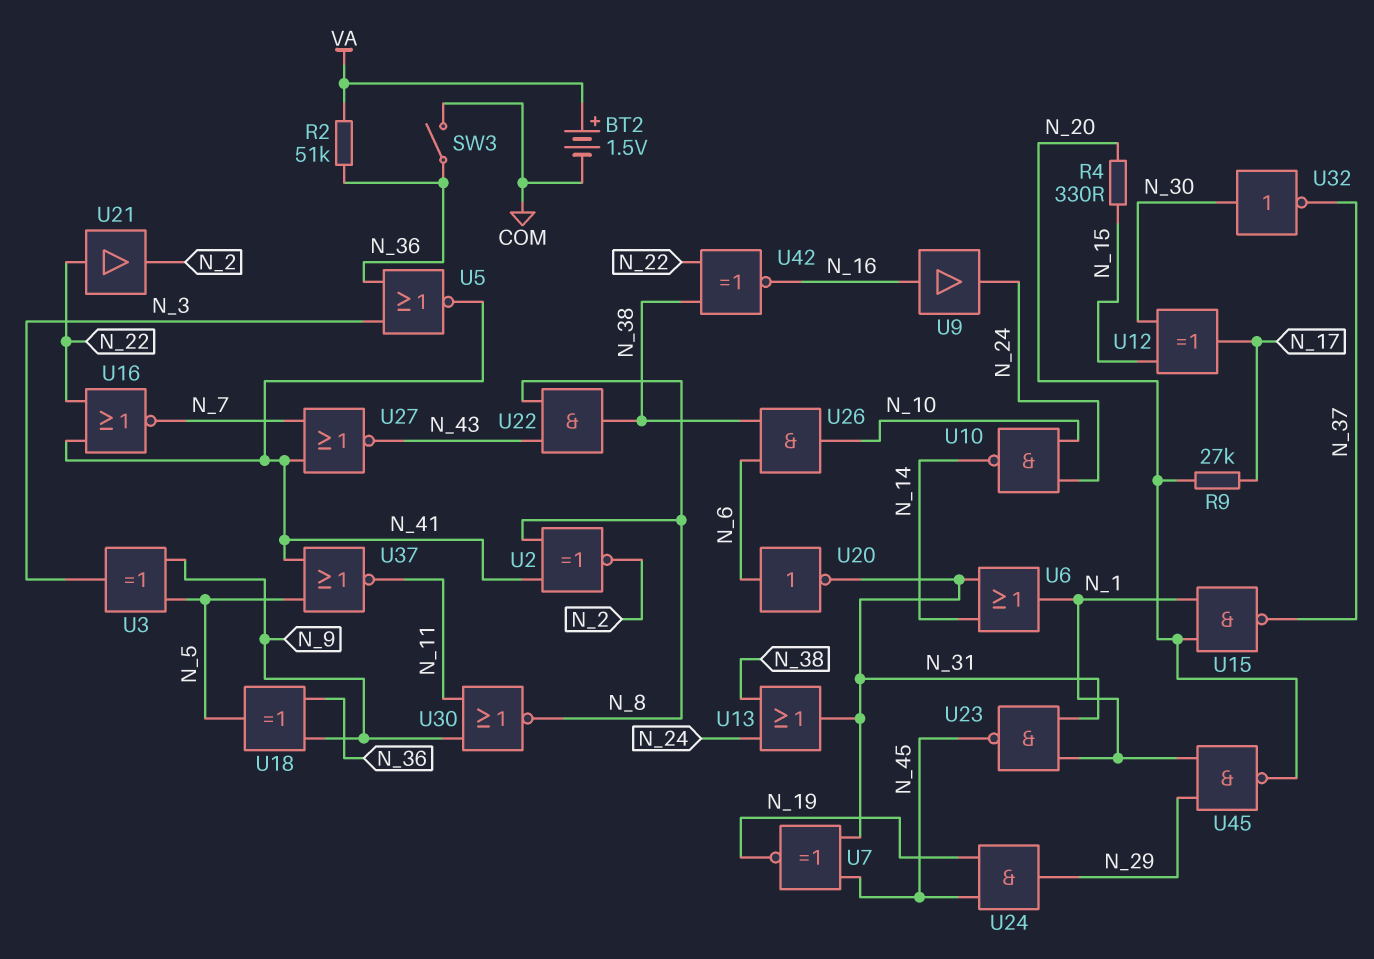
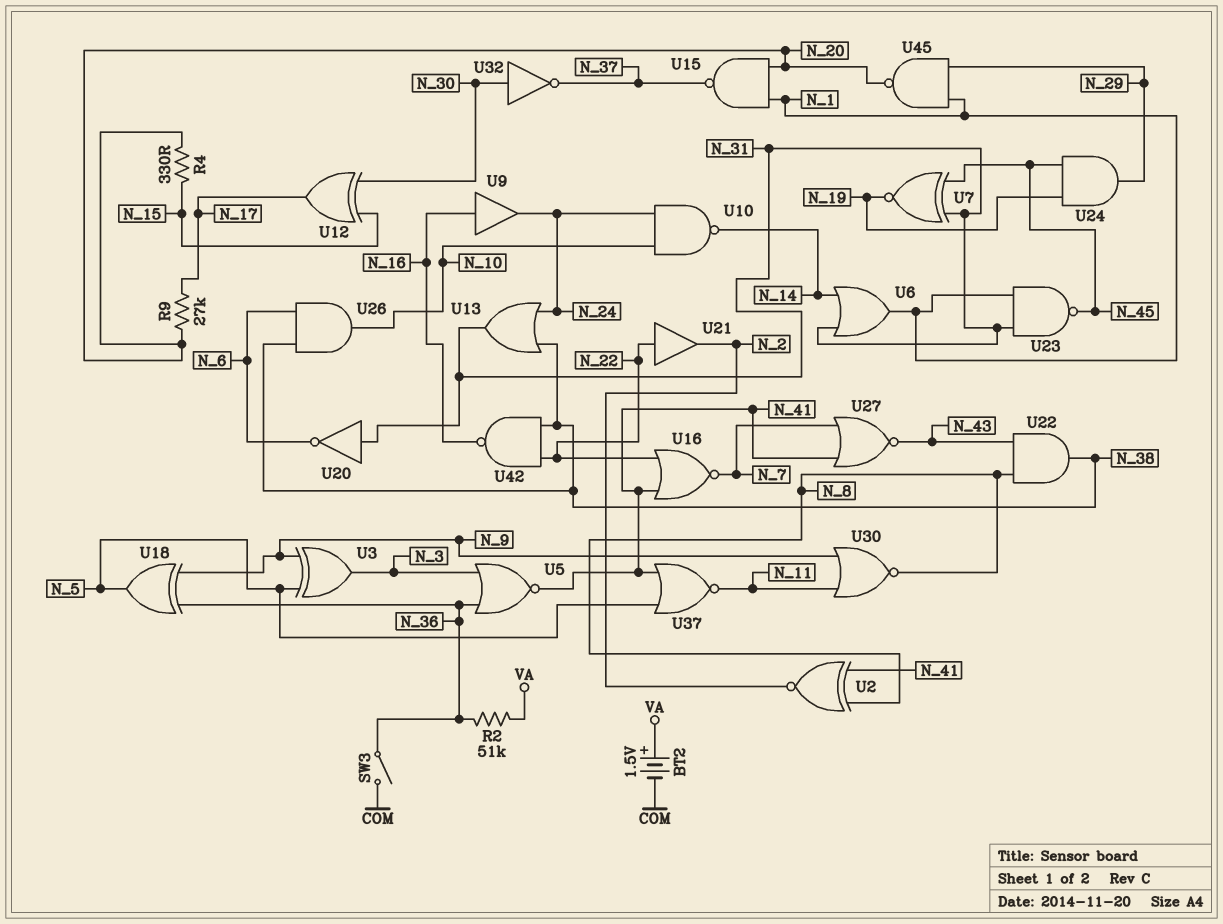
U20: NOT (in N_6, out N_31) -> NOT (in N_31, out N_6)
U42: XNOR (in N_22, in N_38, out N_16) -> NAND (in N_22, in N_38, out N_16)

